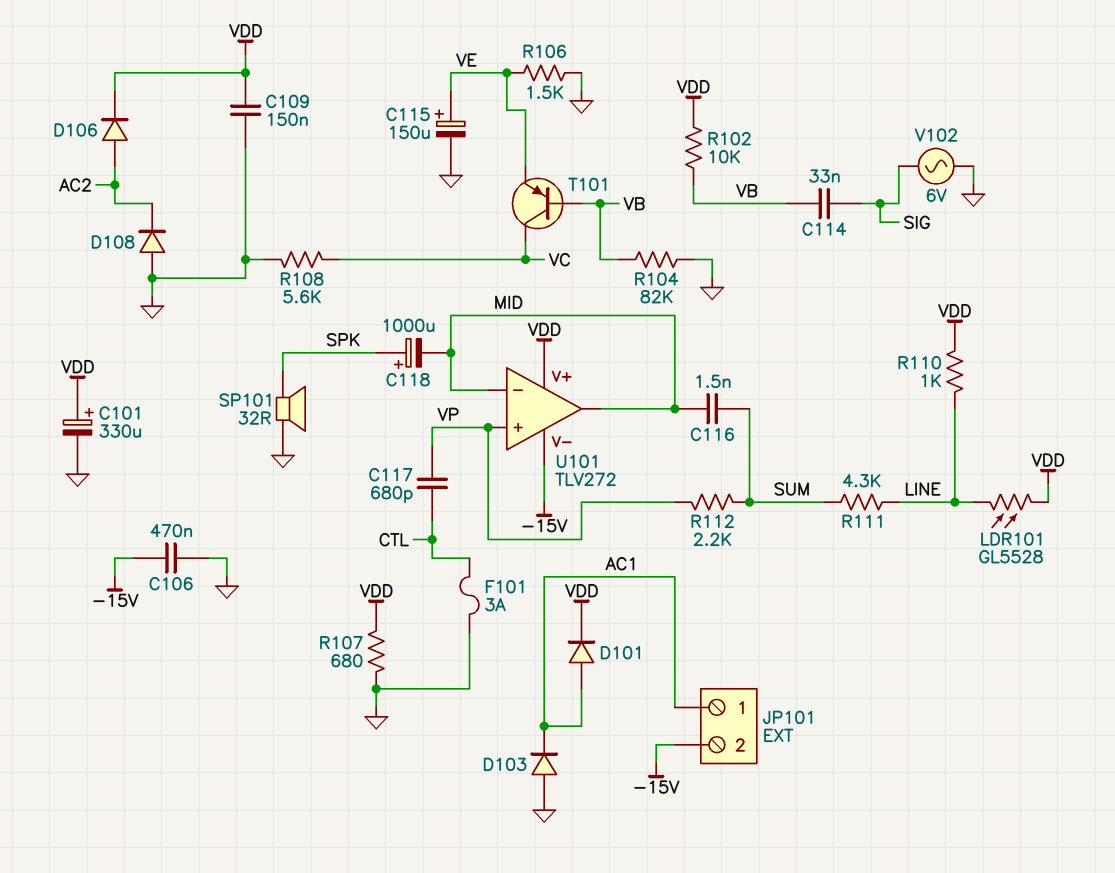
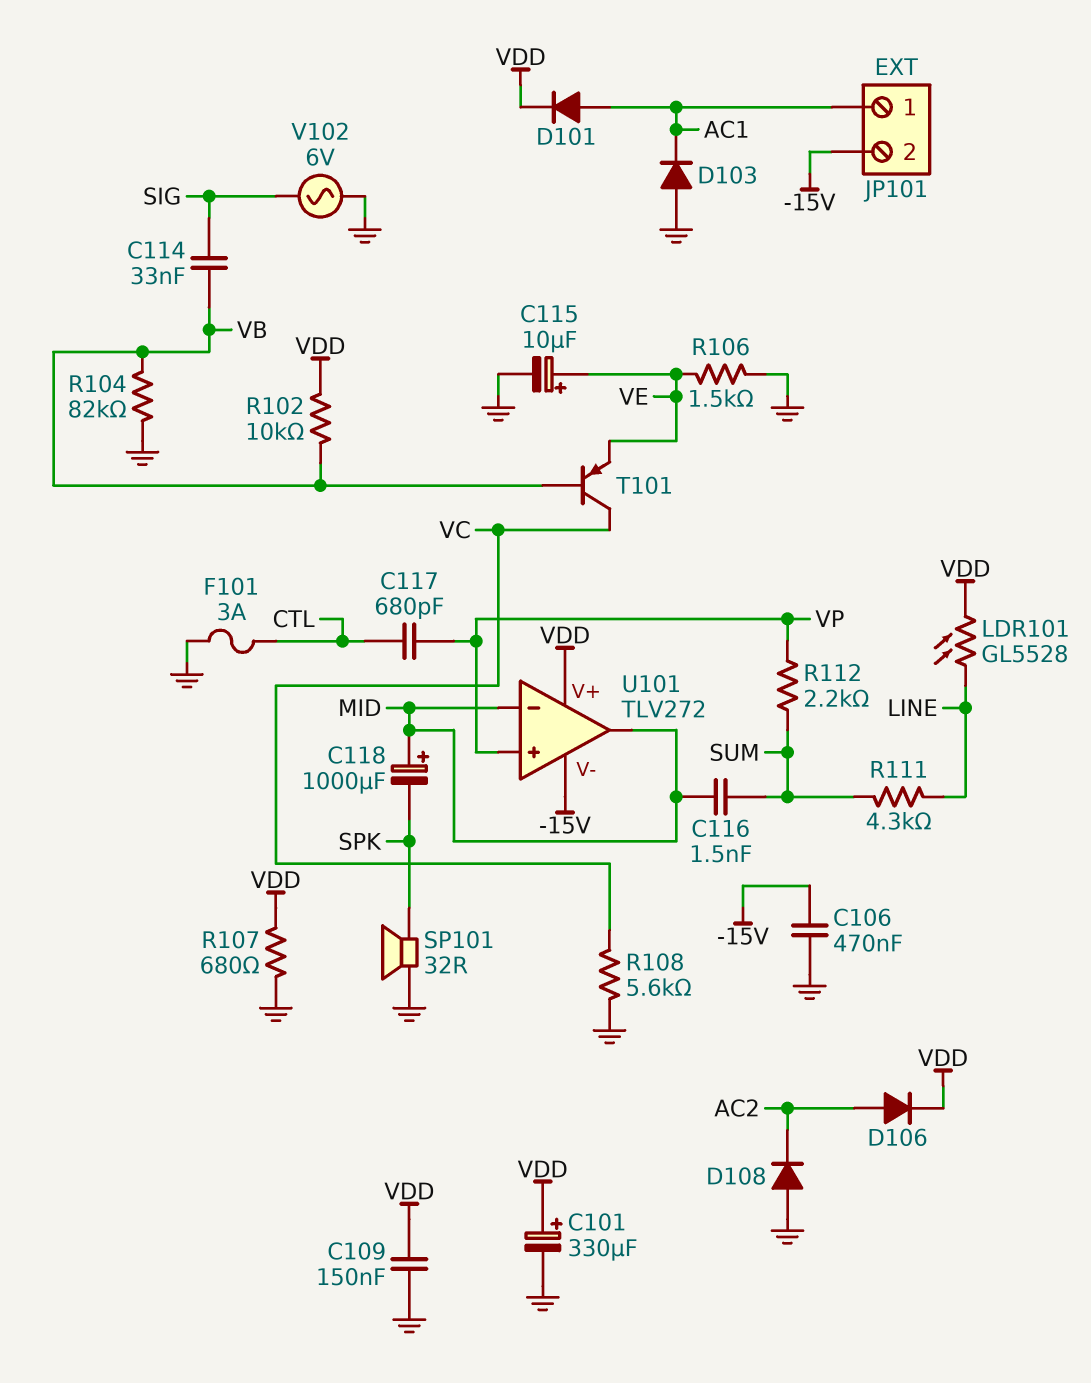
C115: 150uF (plus VE, minus GND) -> 10uF (plus VE, minus GND)
C118: 1000uF (plus SPK, minus MID) -> 1000uF (plus MID, minus SPK)
R110: 1k (LINE, VDD) -> none

